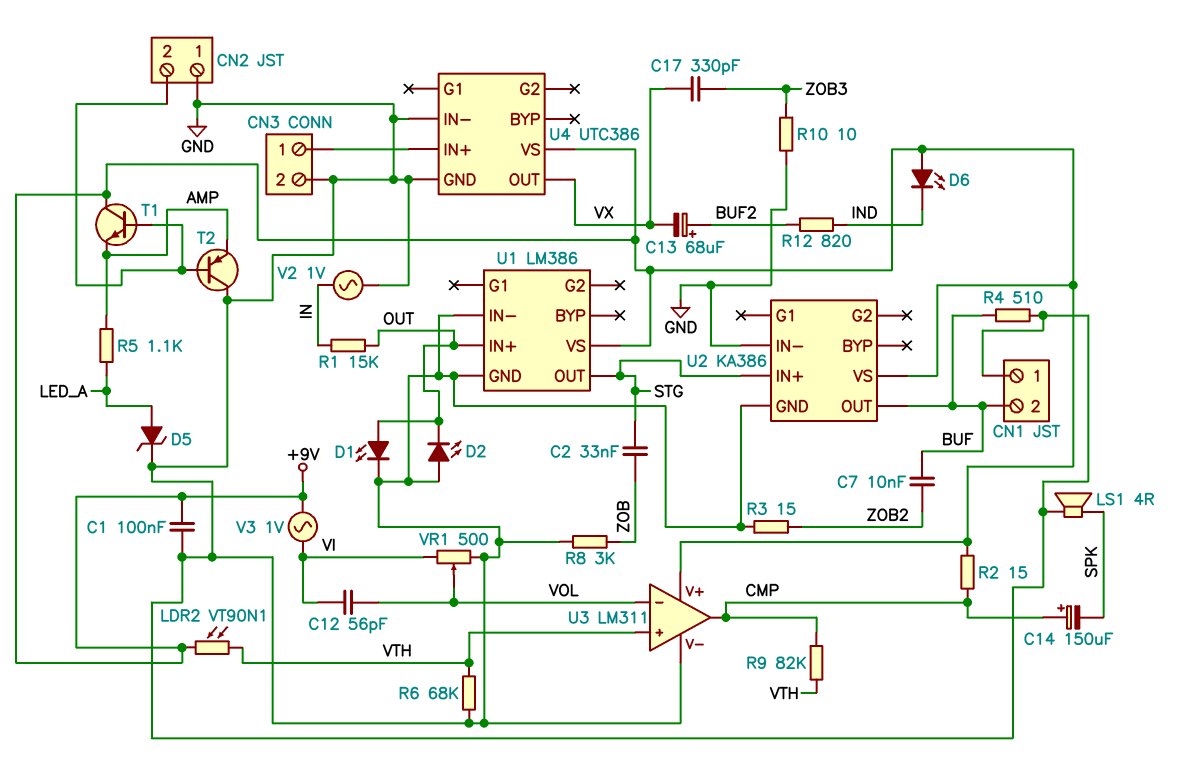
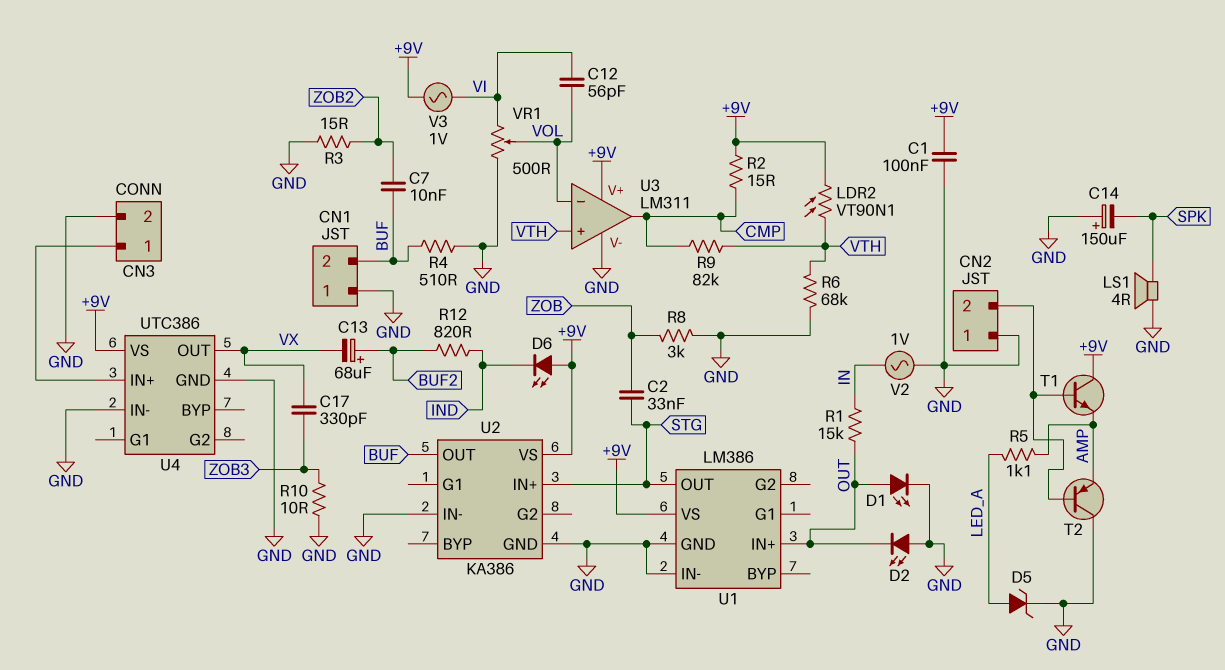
C14: 150uF (plus CMP, minus SPK) -> 150uF (plus GND, minus SPK)

